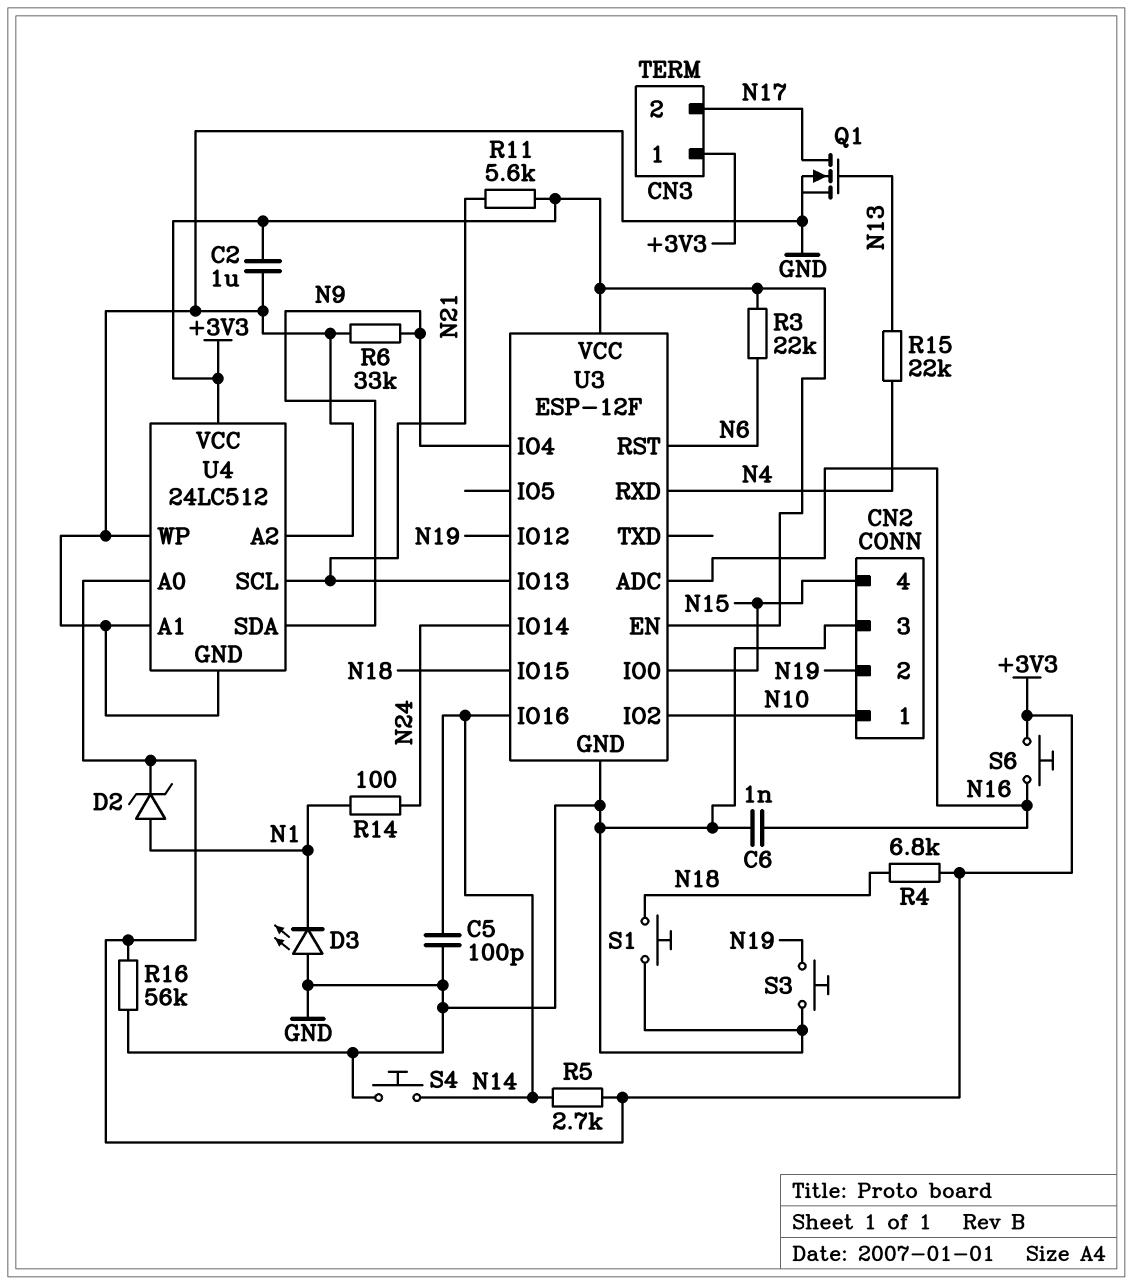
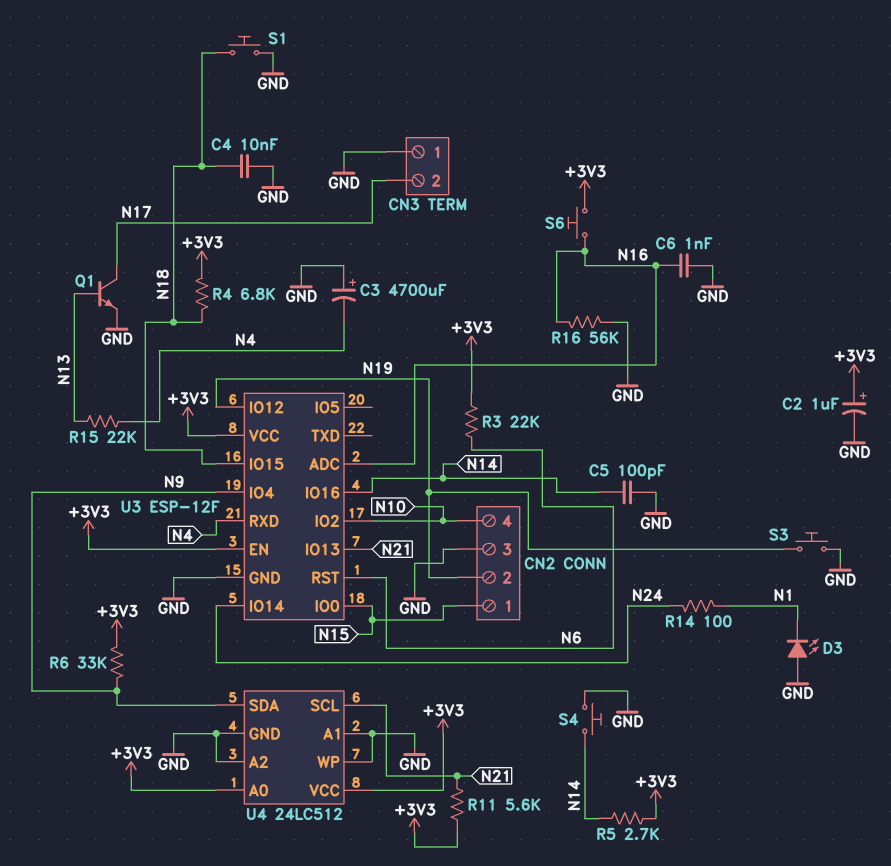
C2: 1uF (+3V3, GND) -> 1uF (plus +3V3, minus GND)
C3: none -> 4700uF (plus GND, minus N4)
C4: none -> 10nF (GND, N18)
CN2 pin 1: N10 -> N15
CN2 pin 4: N15 -> N10
CN3 pin 1: +3V3 -> GND
D2: zener (A N1, K +3V3) -> none
Q1: NMOS (G N13, D N17, S GND) -> NPN (B N13, C N17, E GND)
R6: 33k (GND, N9) -> 33k (+3V3, N9)
R16: 56k (+3V3, GND) -> 56k (GND, N16)

